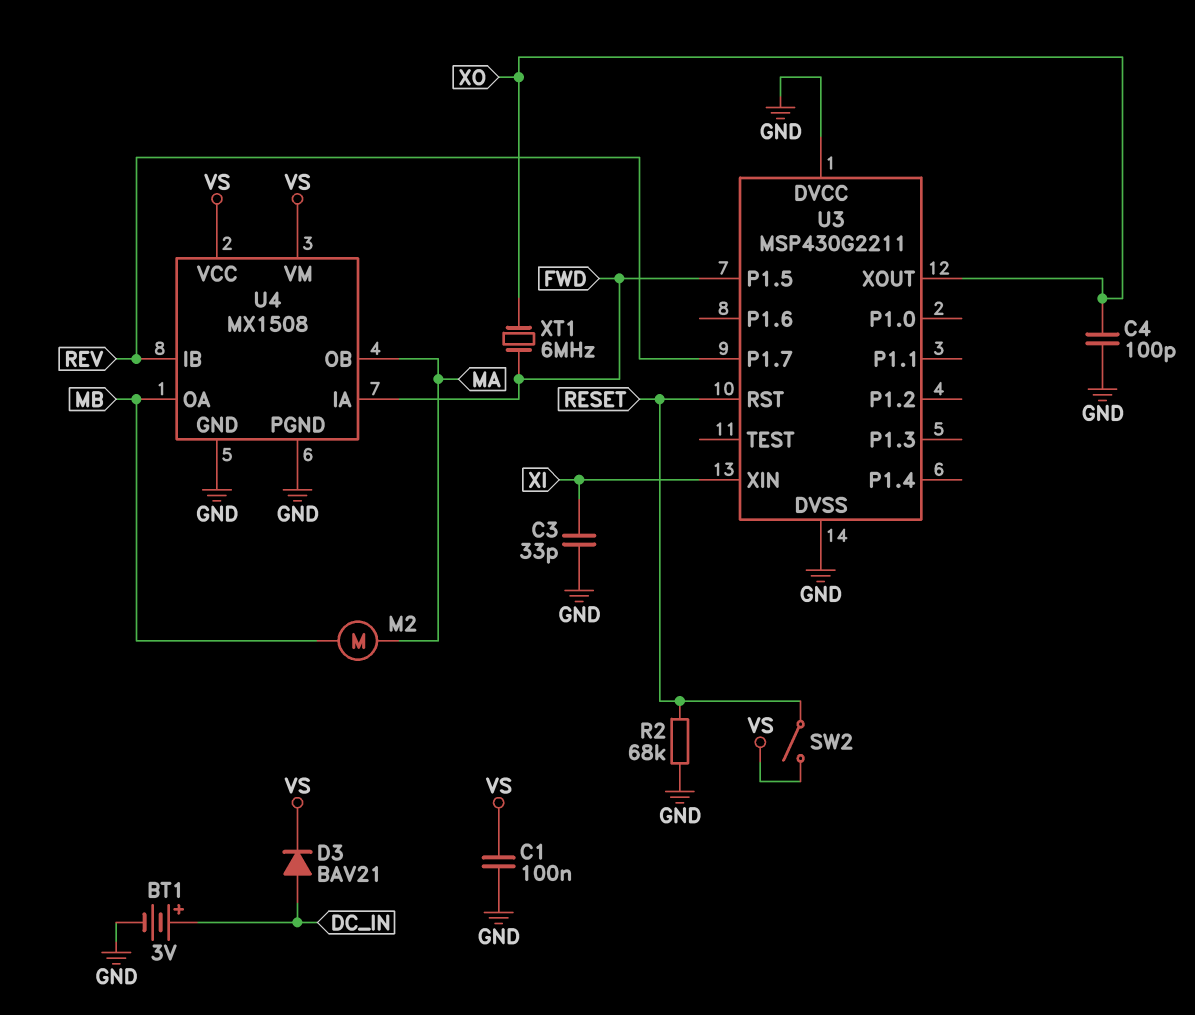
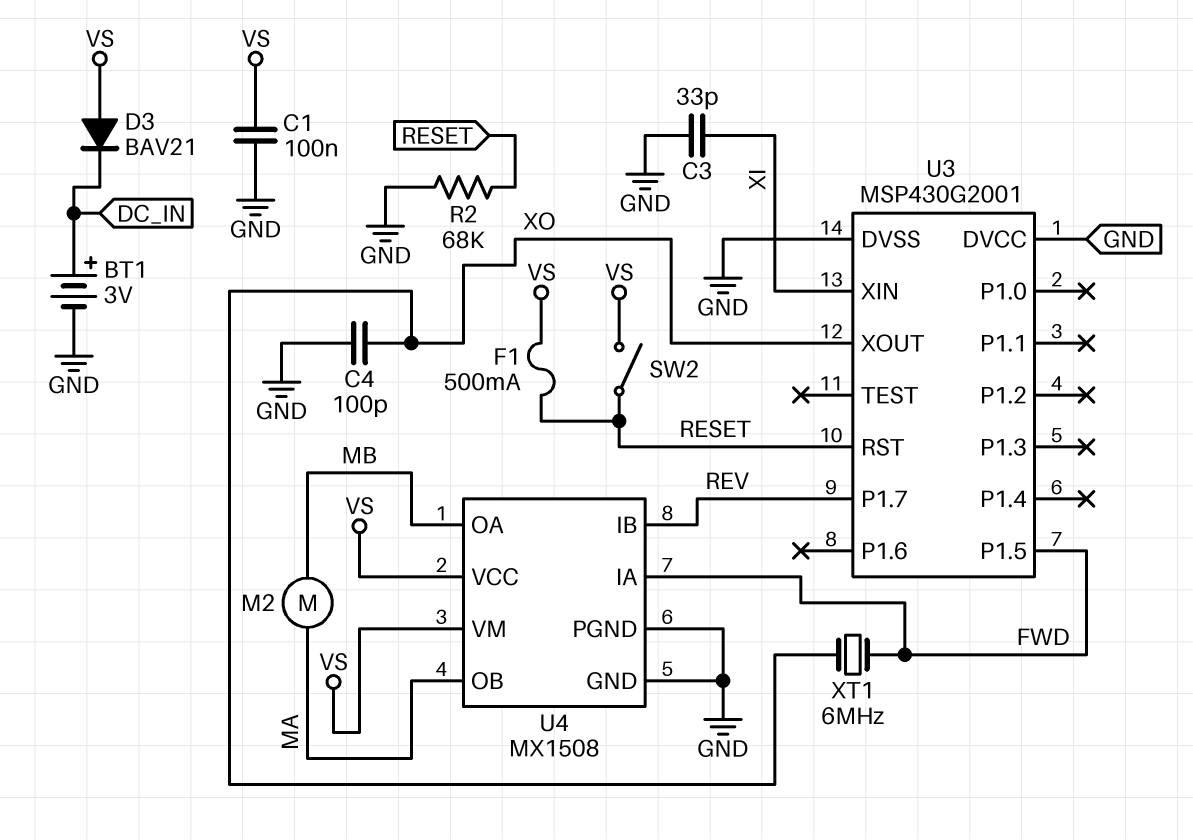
D3: diode BAV21 (A DC_IN, K VS) -> diode BAV21 (A VS, K DC_IN)
F1: none -> 500mA (RESET, VS)
U3: MSP430G2211 -> MSP430G2001

